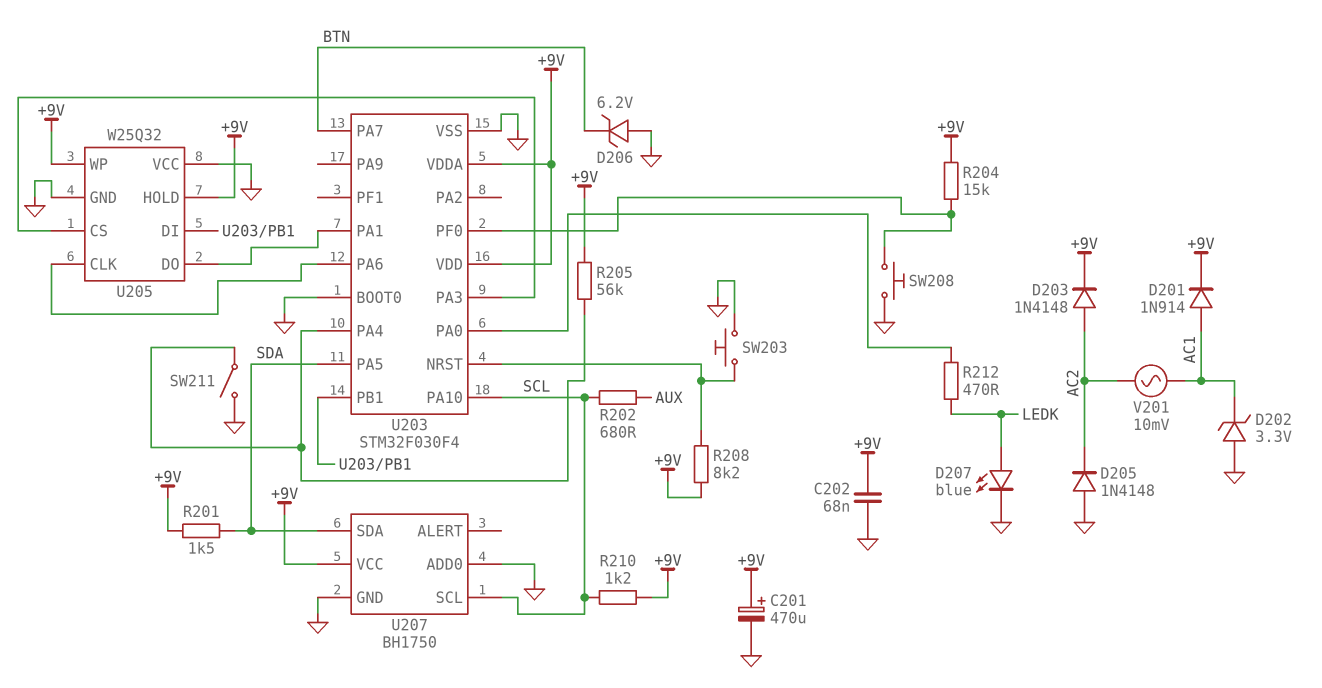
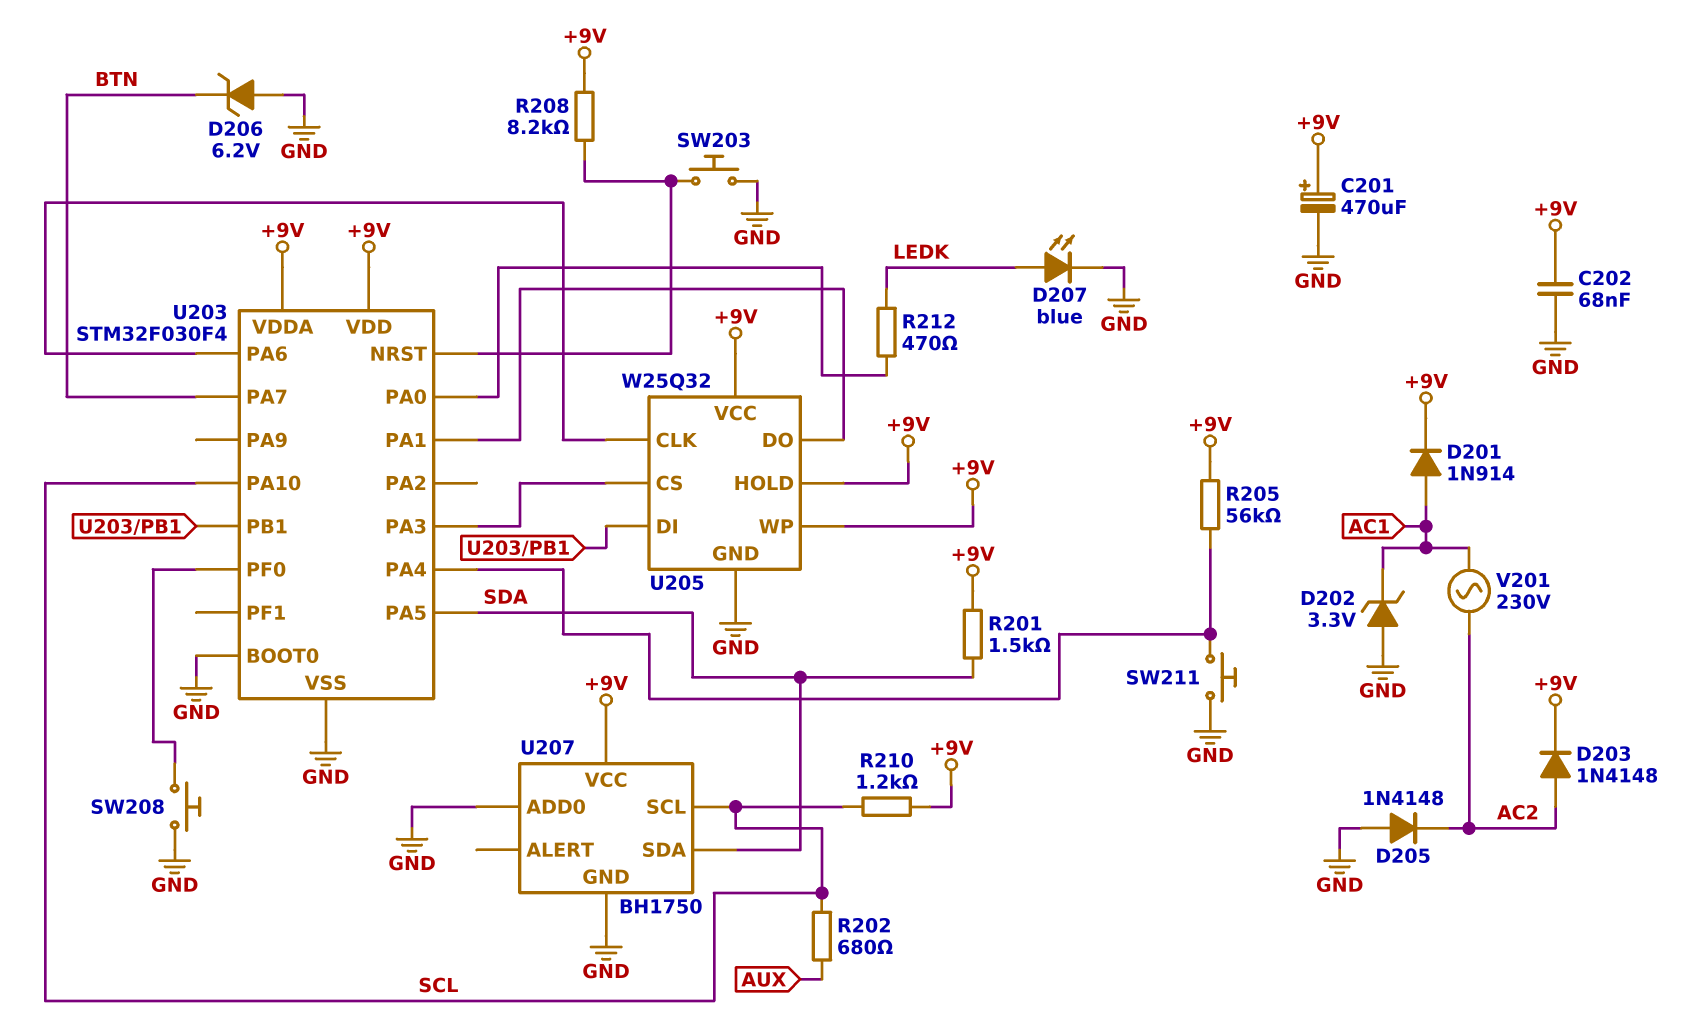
R204: 15k (+9V, U203/PF0) -> none
SW211: switch (GND, U203/PA4) -> button (GND, U203/PA4)
U205 pin VCC: GND -> +9V
V201: AC 10mV (AC1, AC2) -> AC 230V (AC1, AC2)

